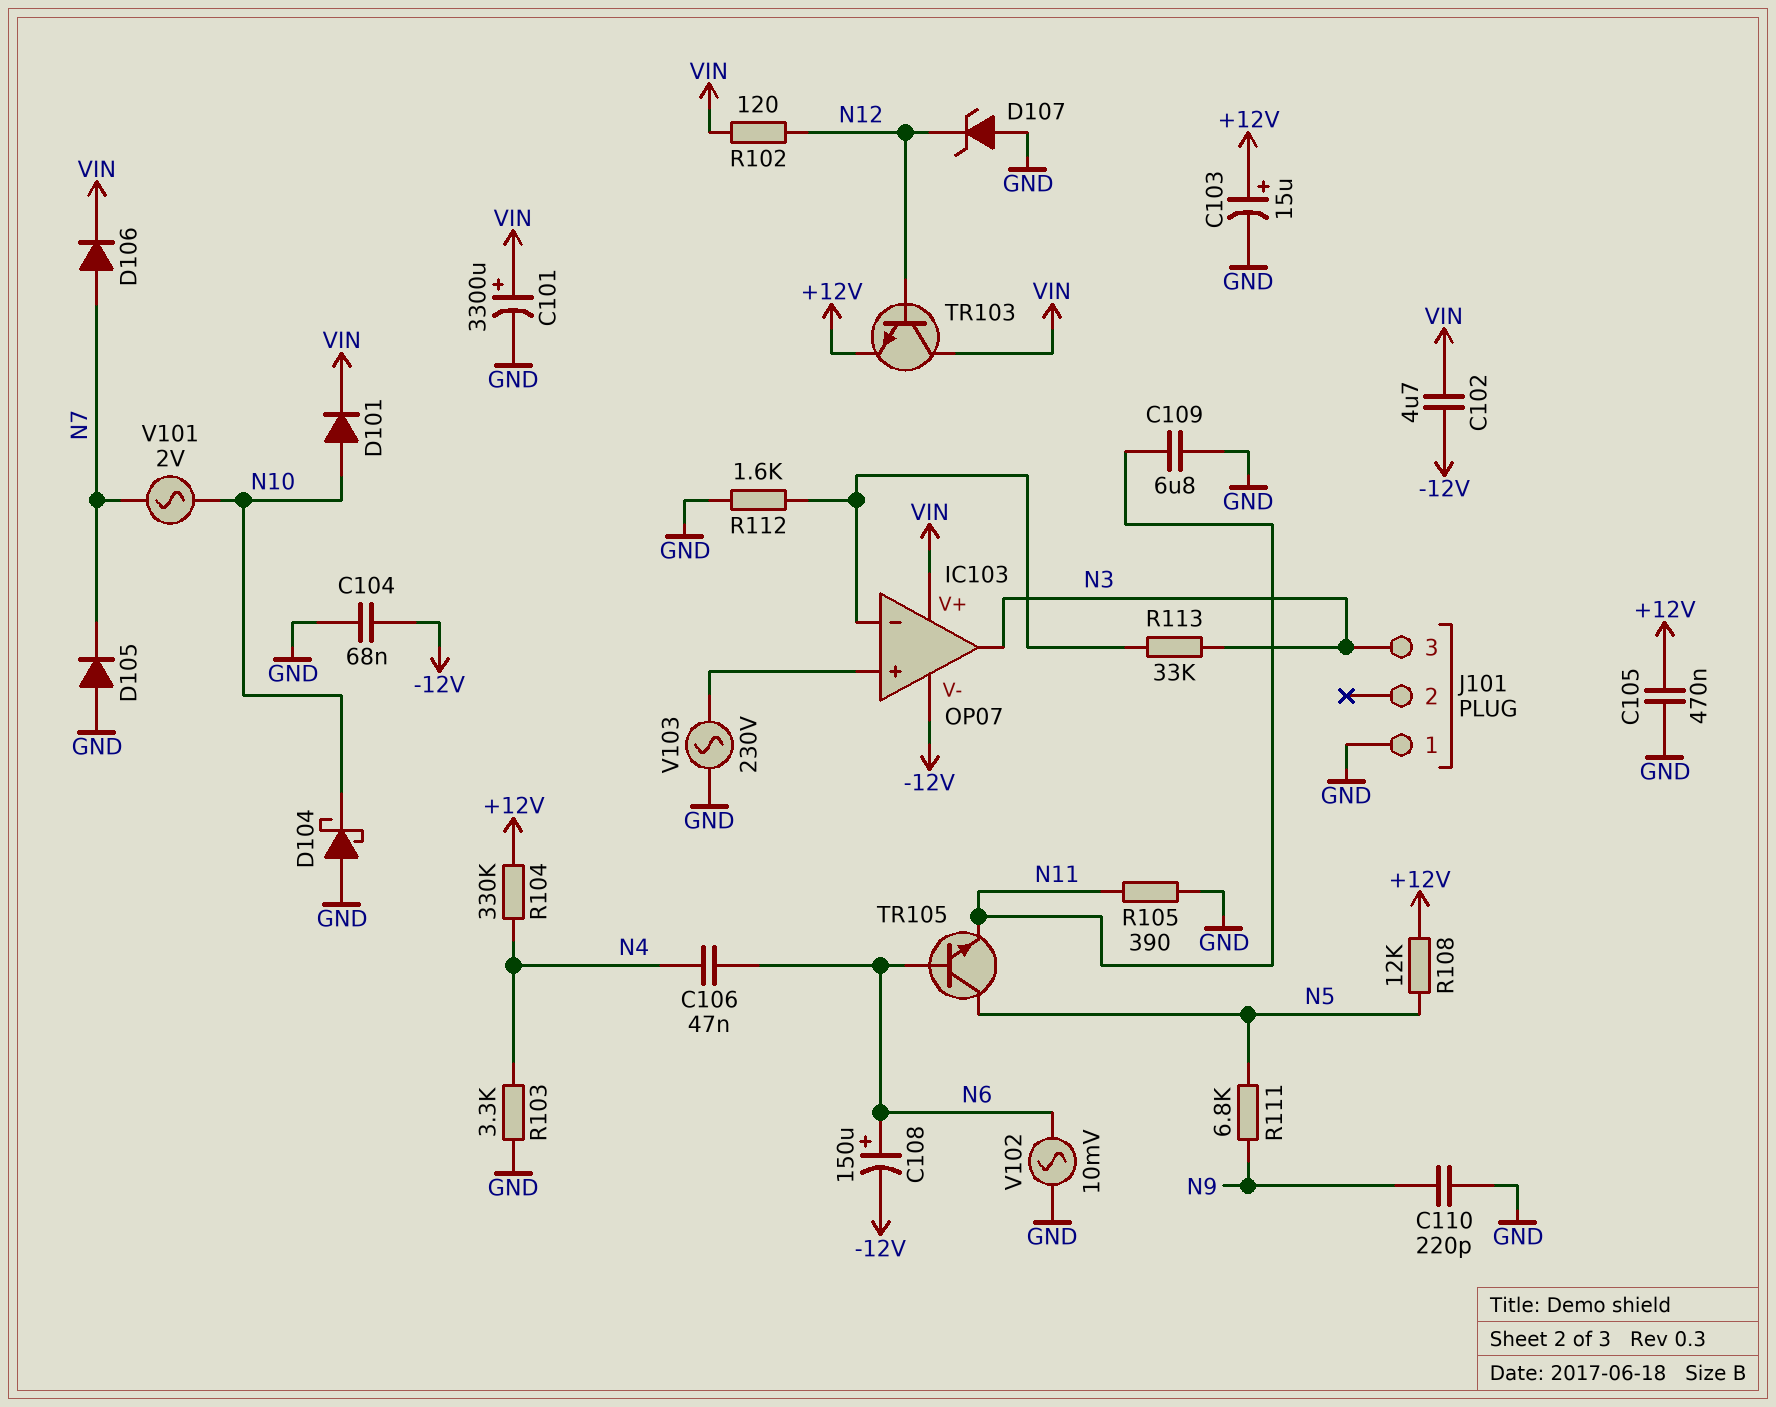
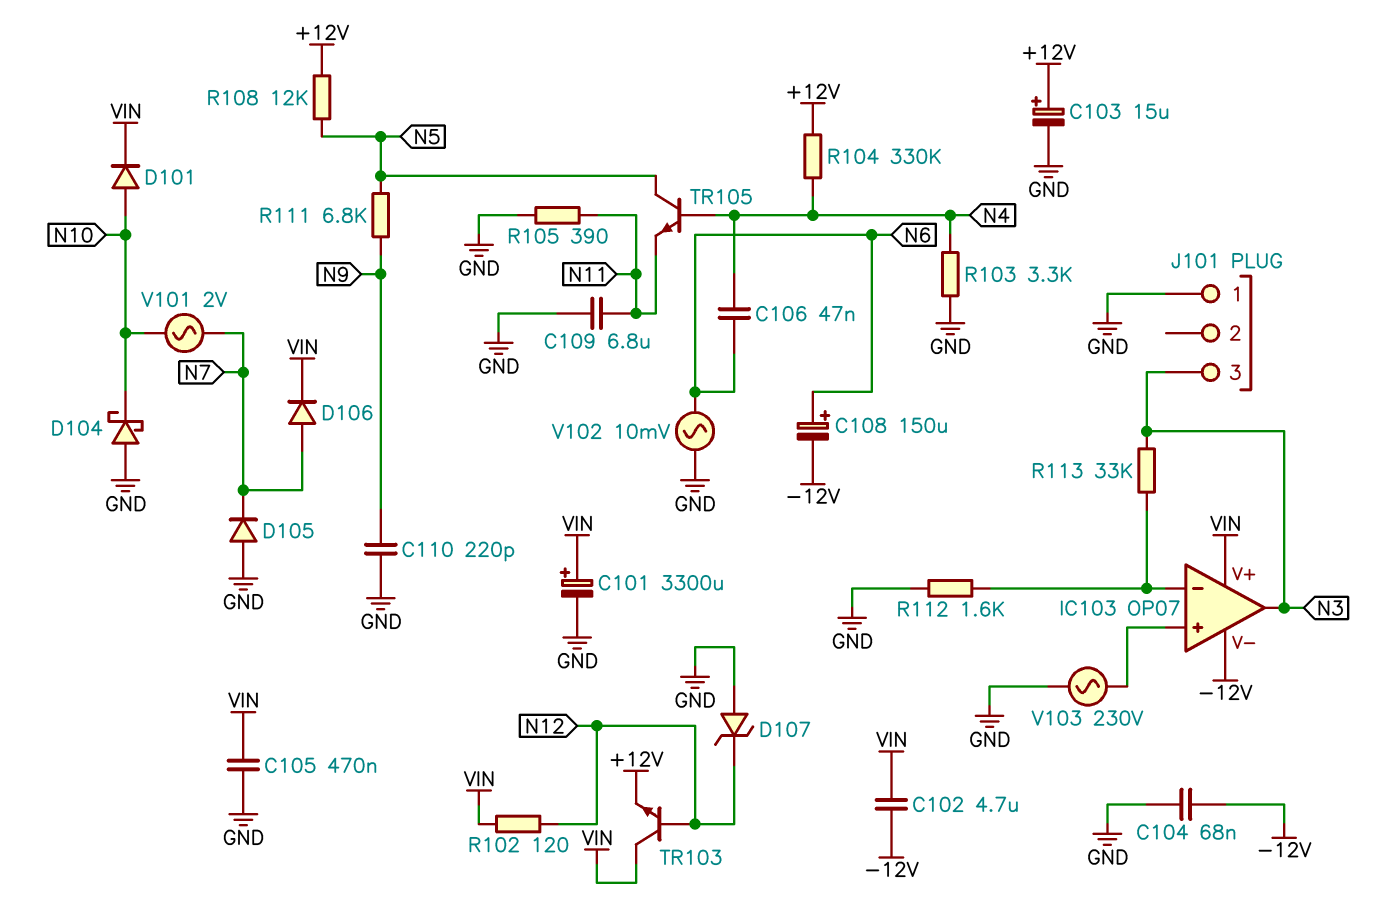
C105: 470nF (+12V, GND) -> 470nF (GND, VIN)
TR105: NPN (B N6, C N5, E N11) -> NPN (B N4, C N5, E N11)

